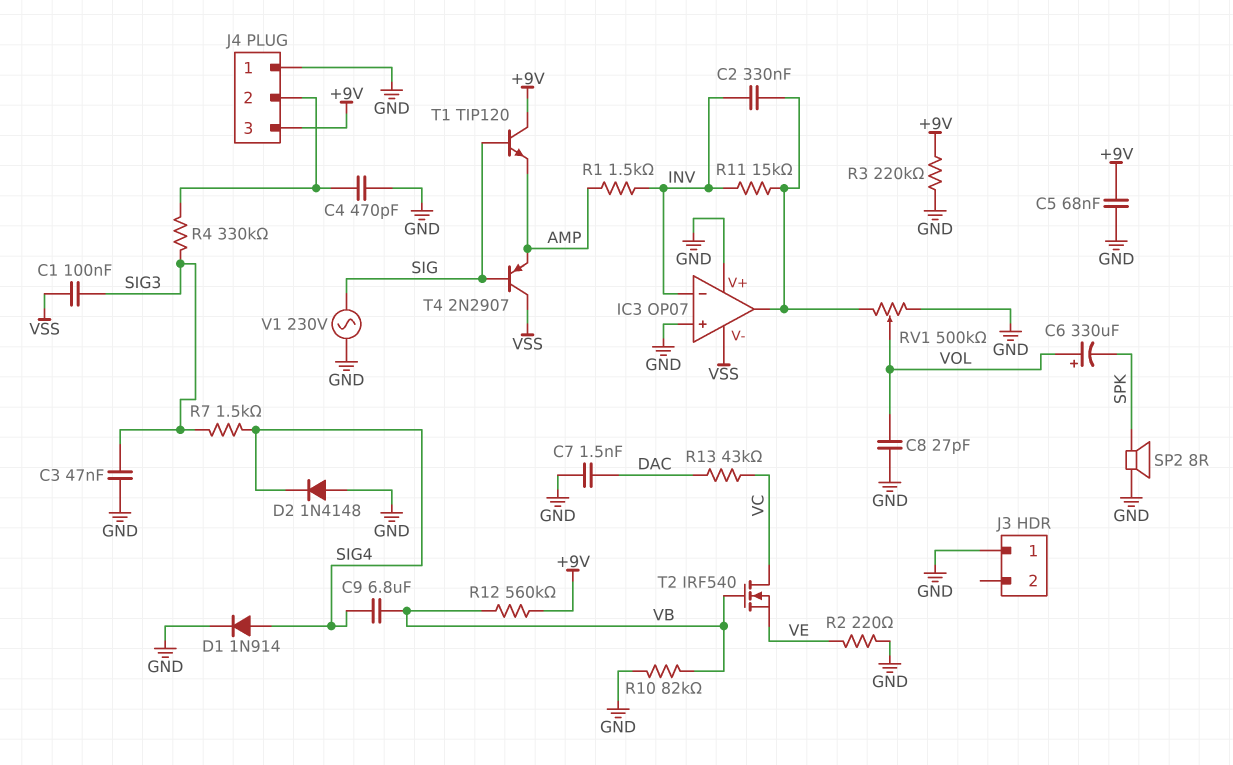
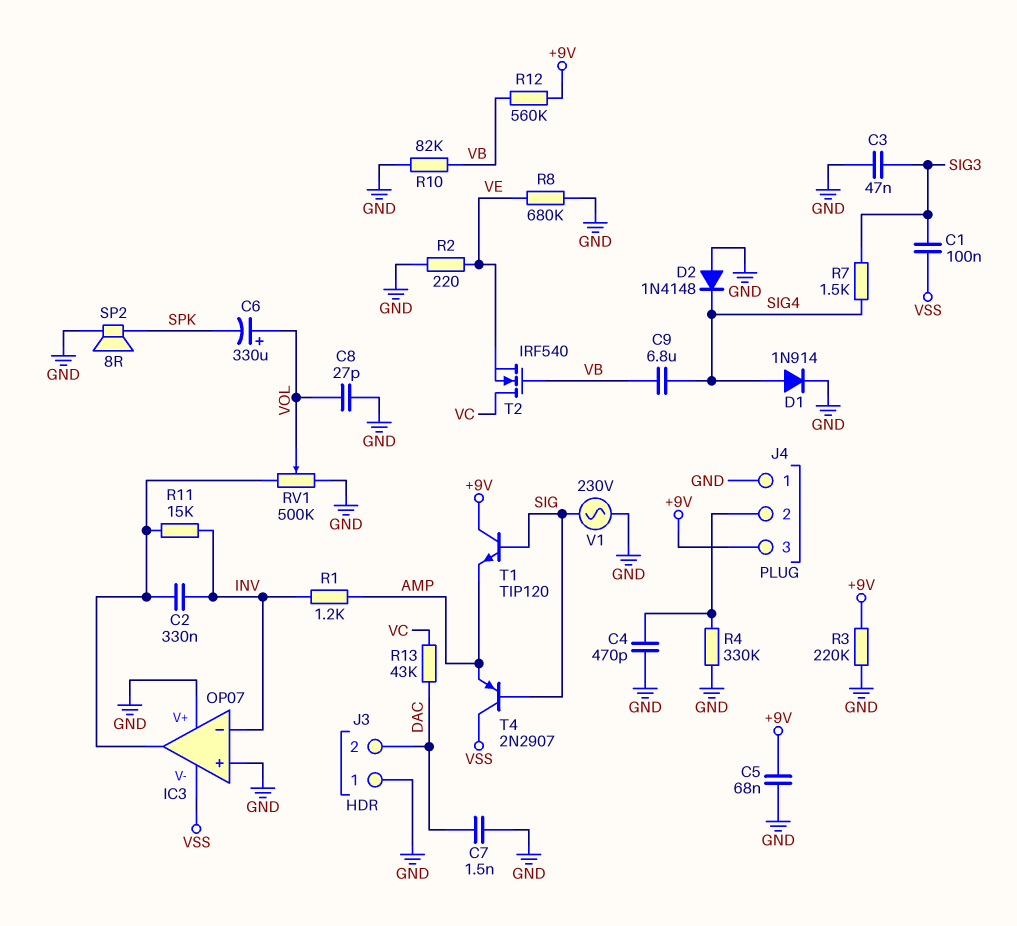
J3 pin 2: none -> DAC
R1: 1.5k (AMP, INV) -> 1.2k (AMP, INV)
R4: 330k (J4/2, SIG3) -> 330k (GND, J4/2)
R8: none -> 680k (GND, VE)

